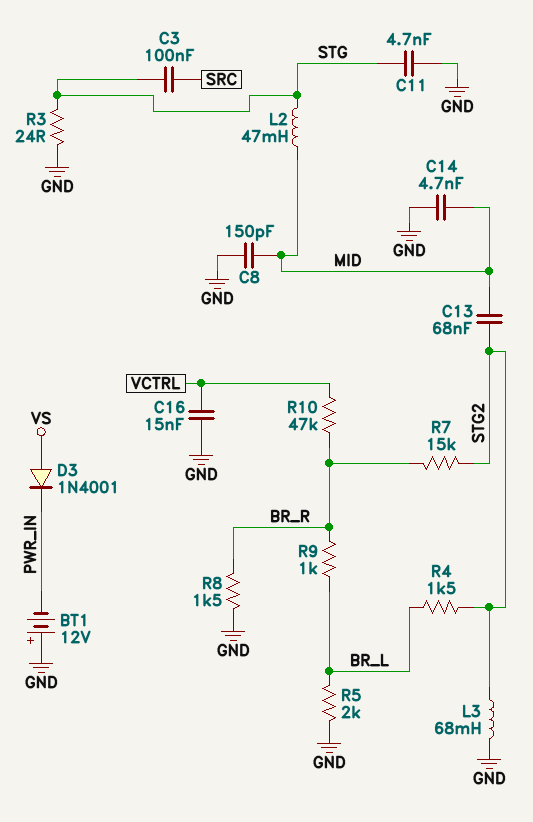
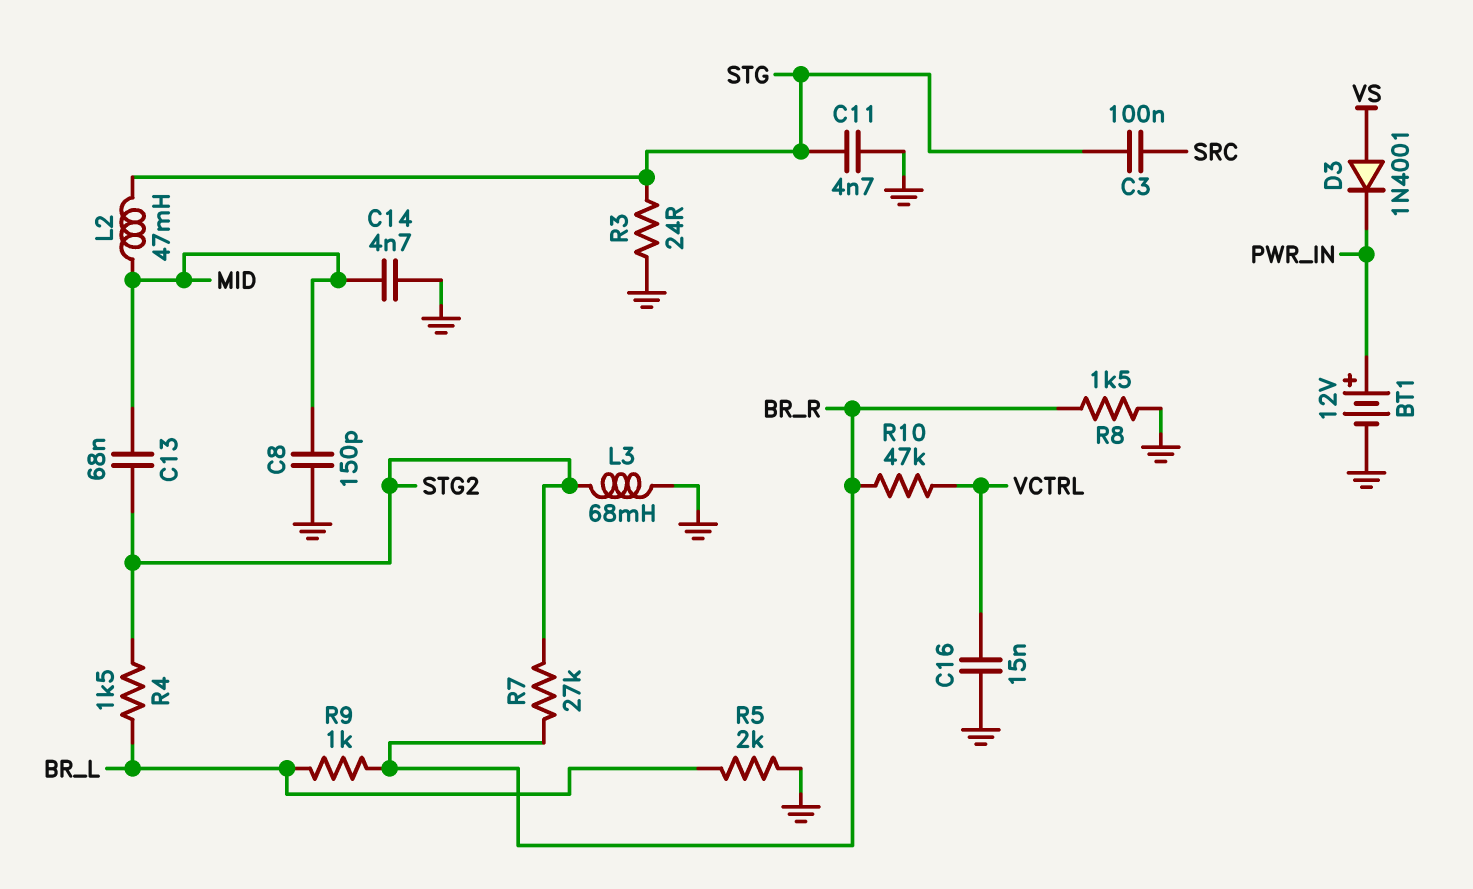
BT1: 12V (plus GND, minus PWR_IN) -> 12V (plus PWR_IN, minus GND)
R7: 15k (BR_R, STG2) -> 27k (BR_R, STG2)

